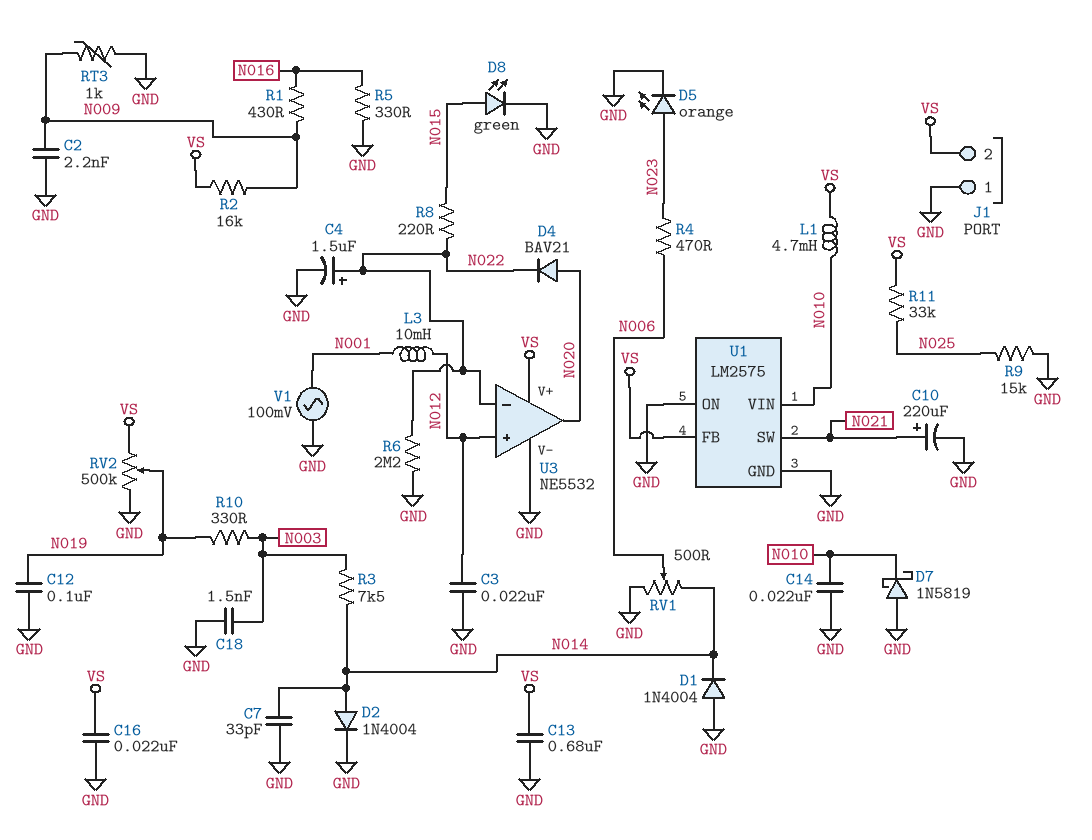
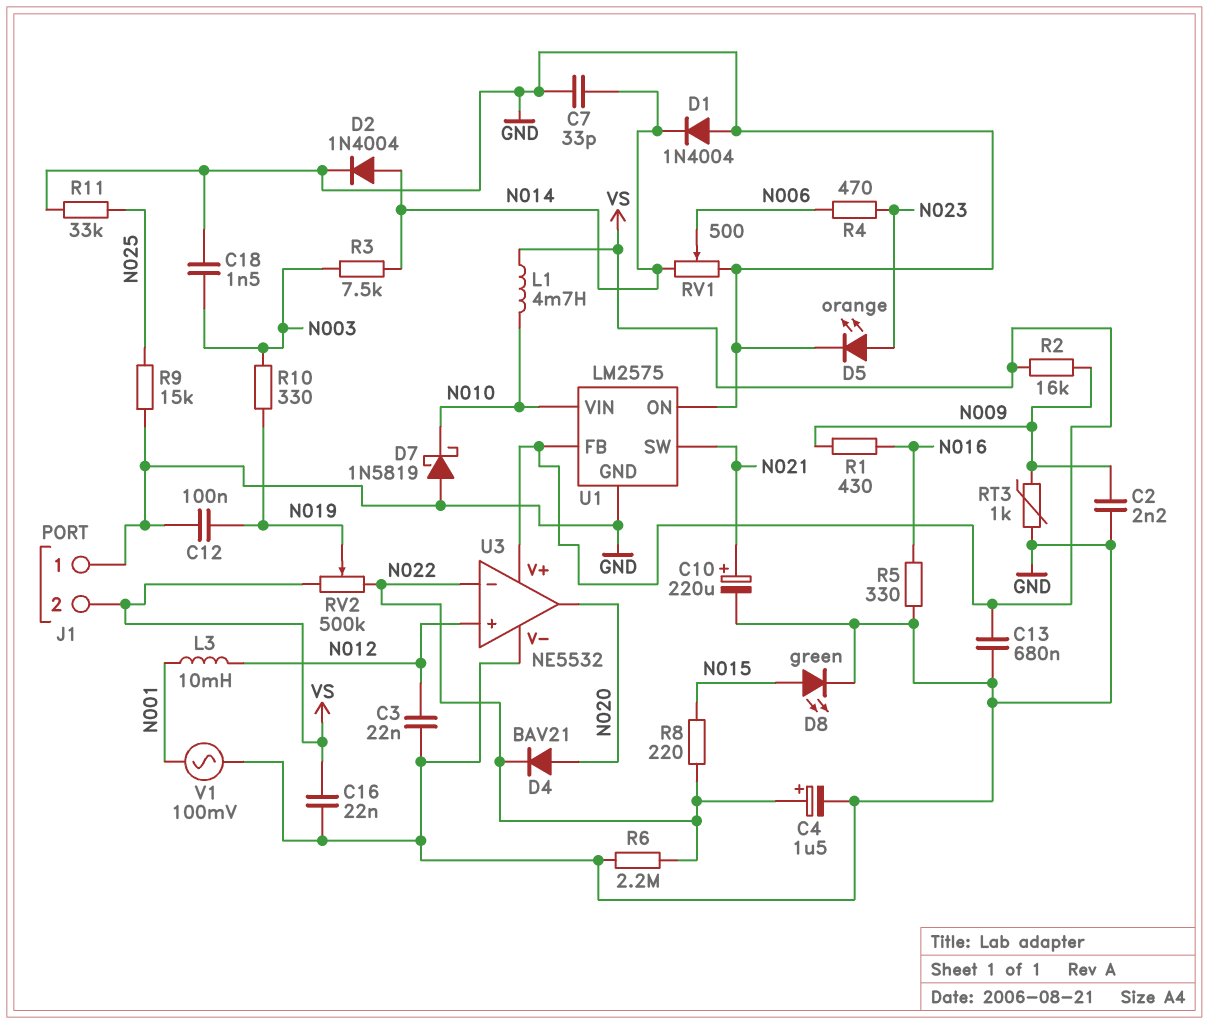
C14: 22nF (GND, N010) -> none
R11: 33k (N025, VS) -> 33k (GND, N025)
RV2: 500k (GND, VS, wiper N019) -> 500k (N022, VS, wiper N019)

